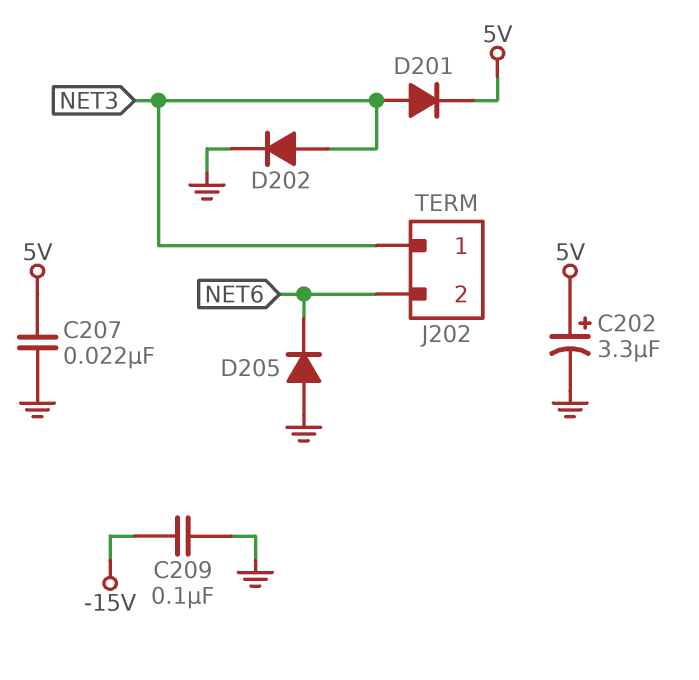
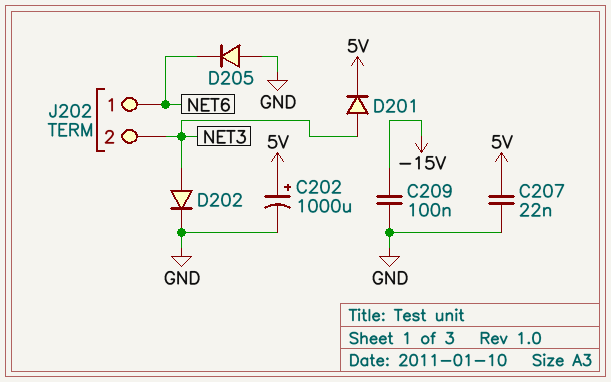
C202: 3.3uF (plus 5V, minus GND) -> 1000uF (plus 5V, minus GND)
J202 pin 1: NET3 -> NET6
J202 pin 2: NET6 -> NET3

